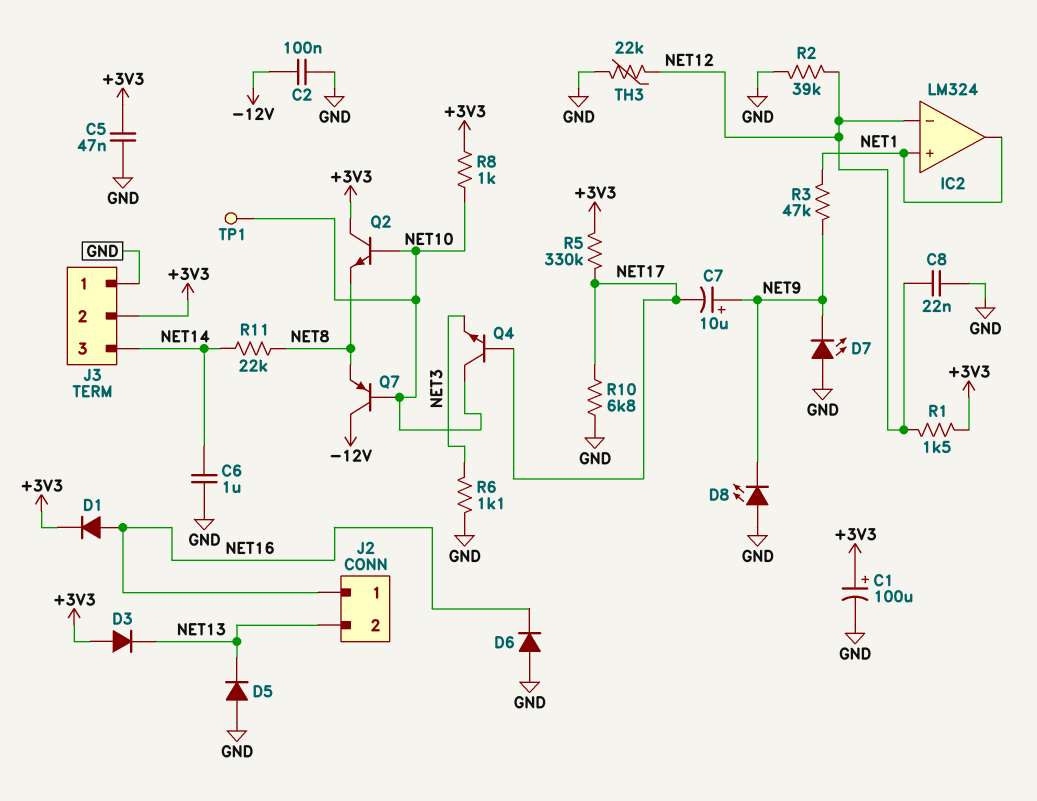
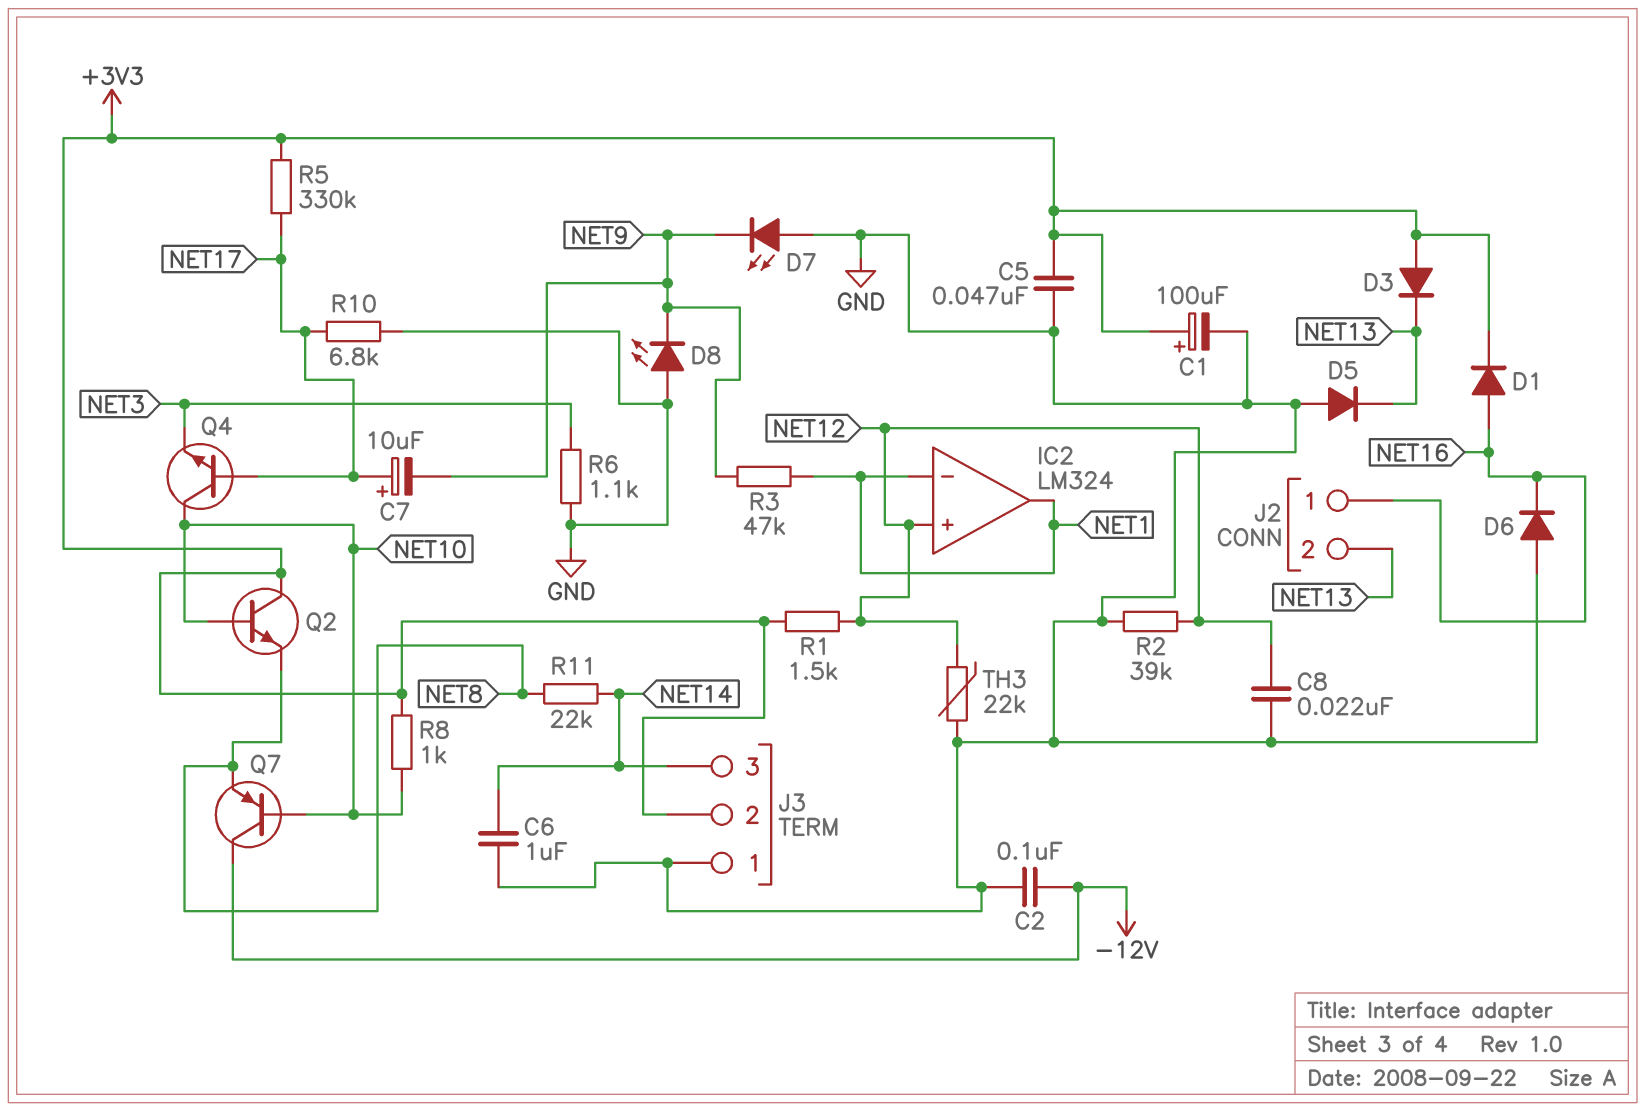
C7: 10uF (plus NET9, minus NET17) -> 10uF (plus NET17, minus NET9)
IC2 pin in+: NET1 -> NET12
IC2 pin in-: NET12 -> NET1
TP1: test point (NET10) -> none

